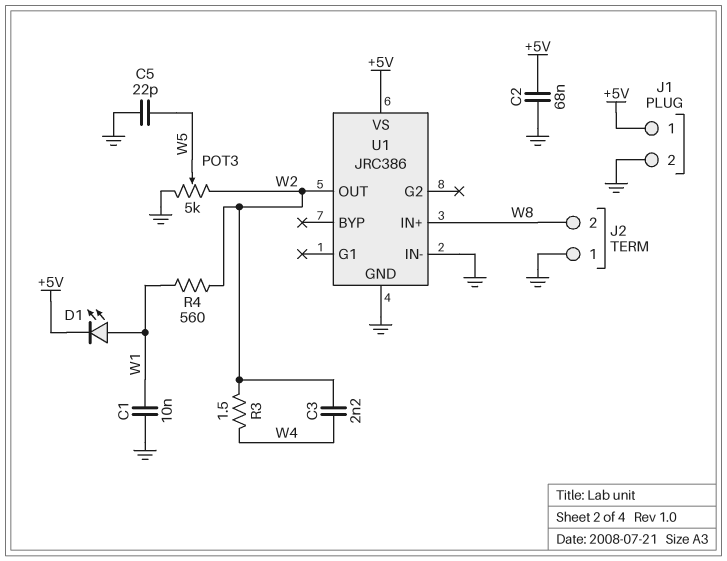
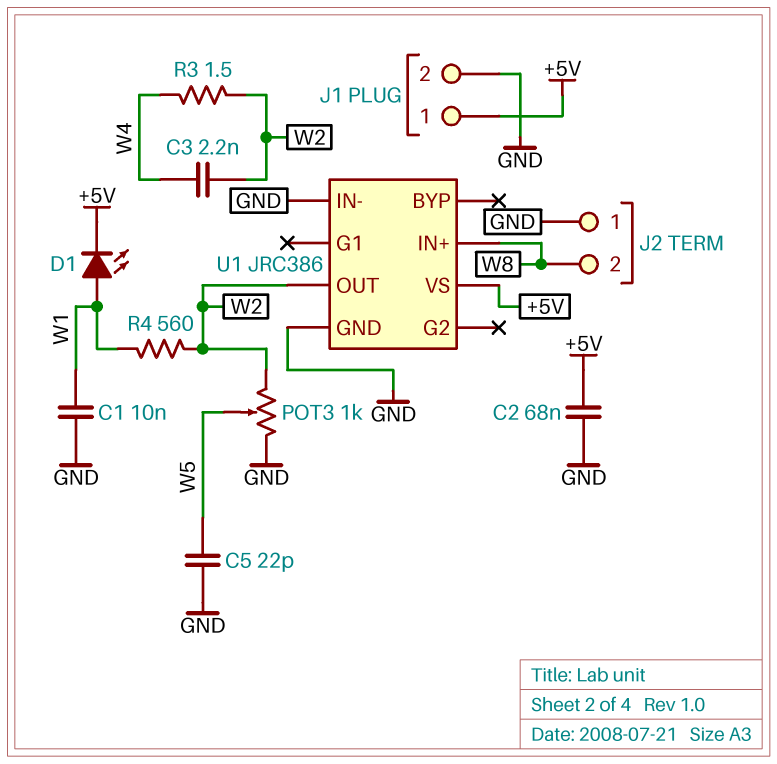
POT3: 5k (GND, W2, wiper W5) -> 1k (GND, W2, wiper W5)

